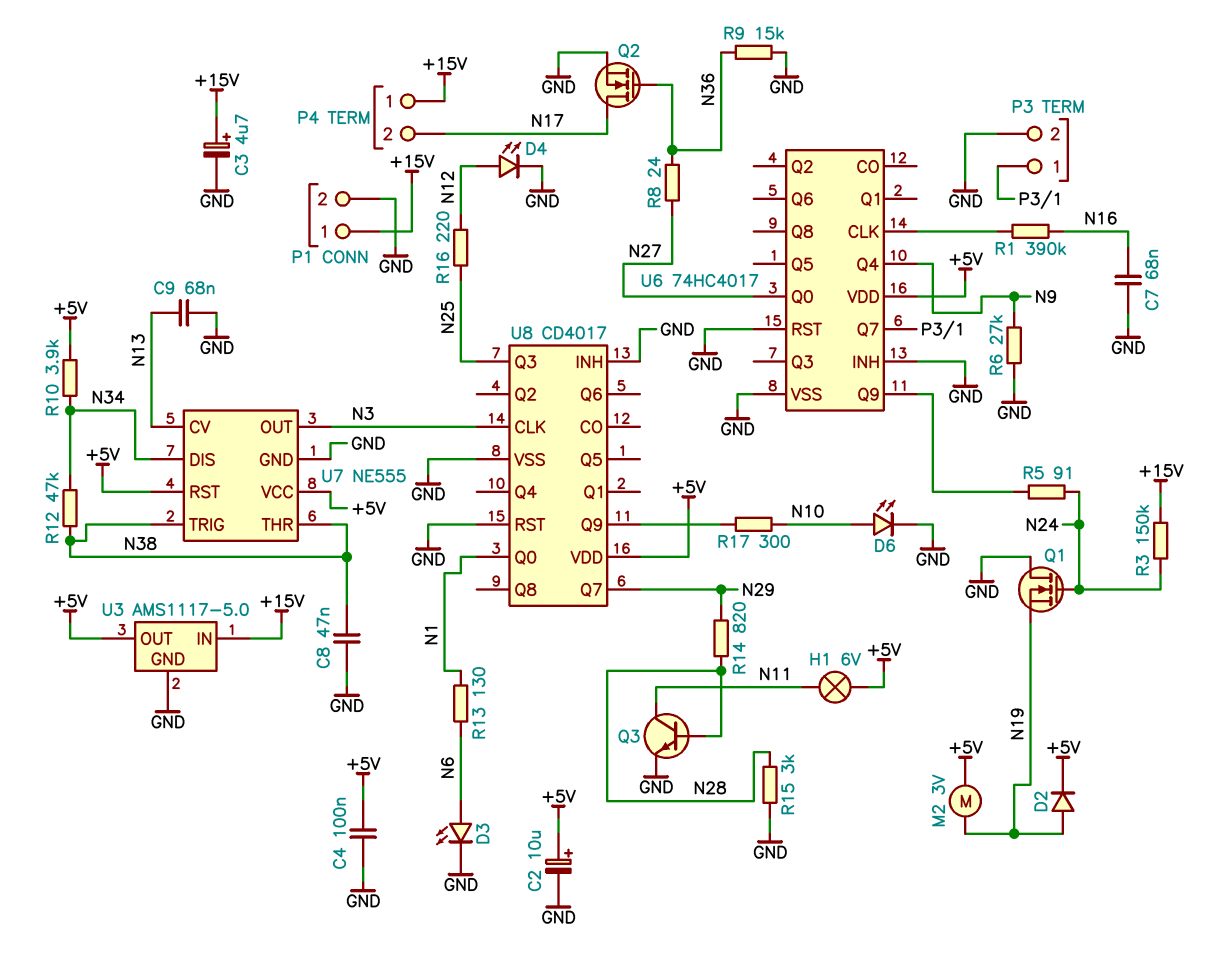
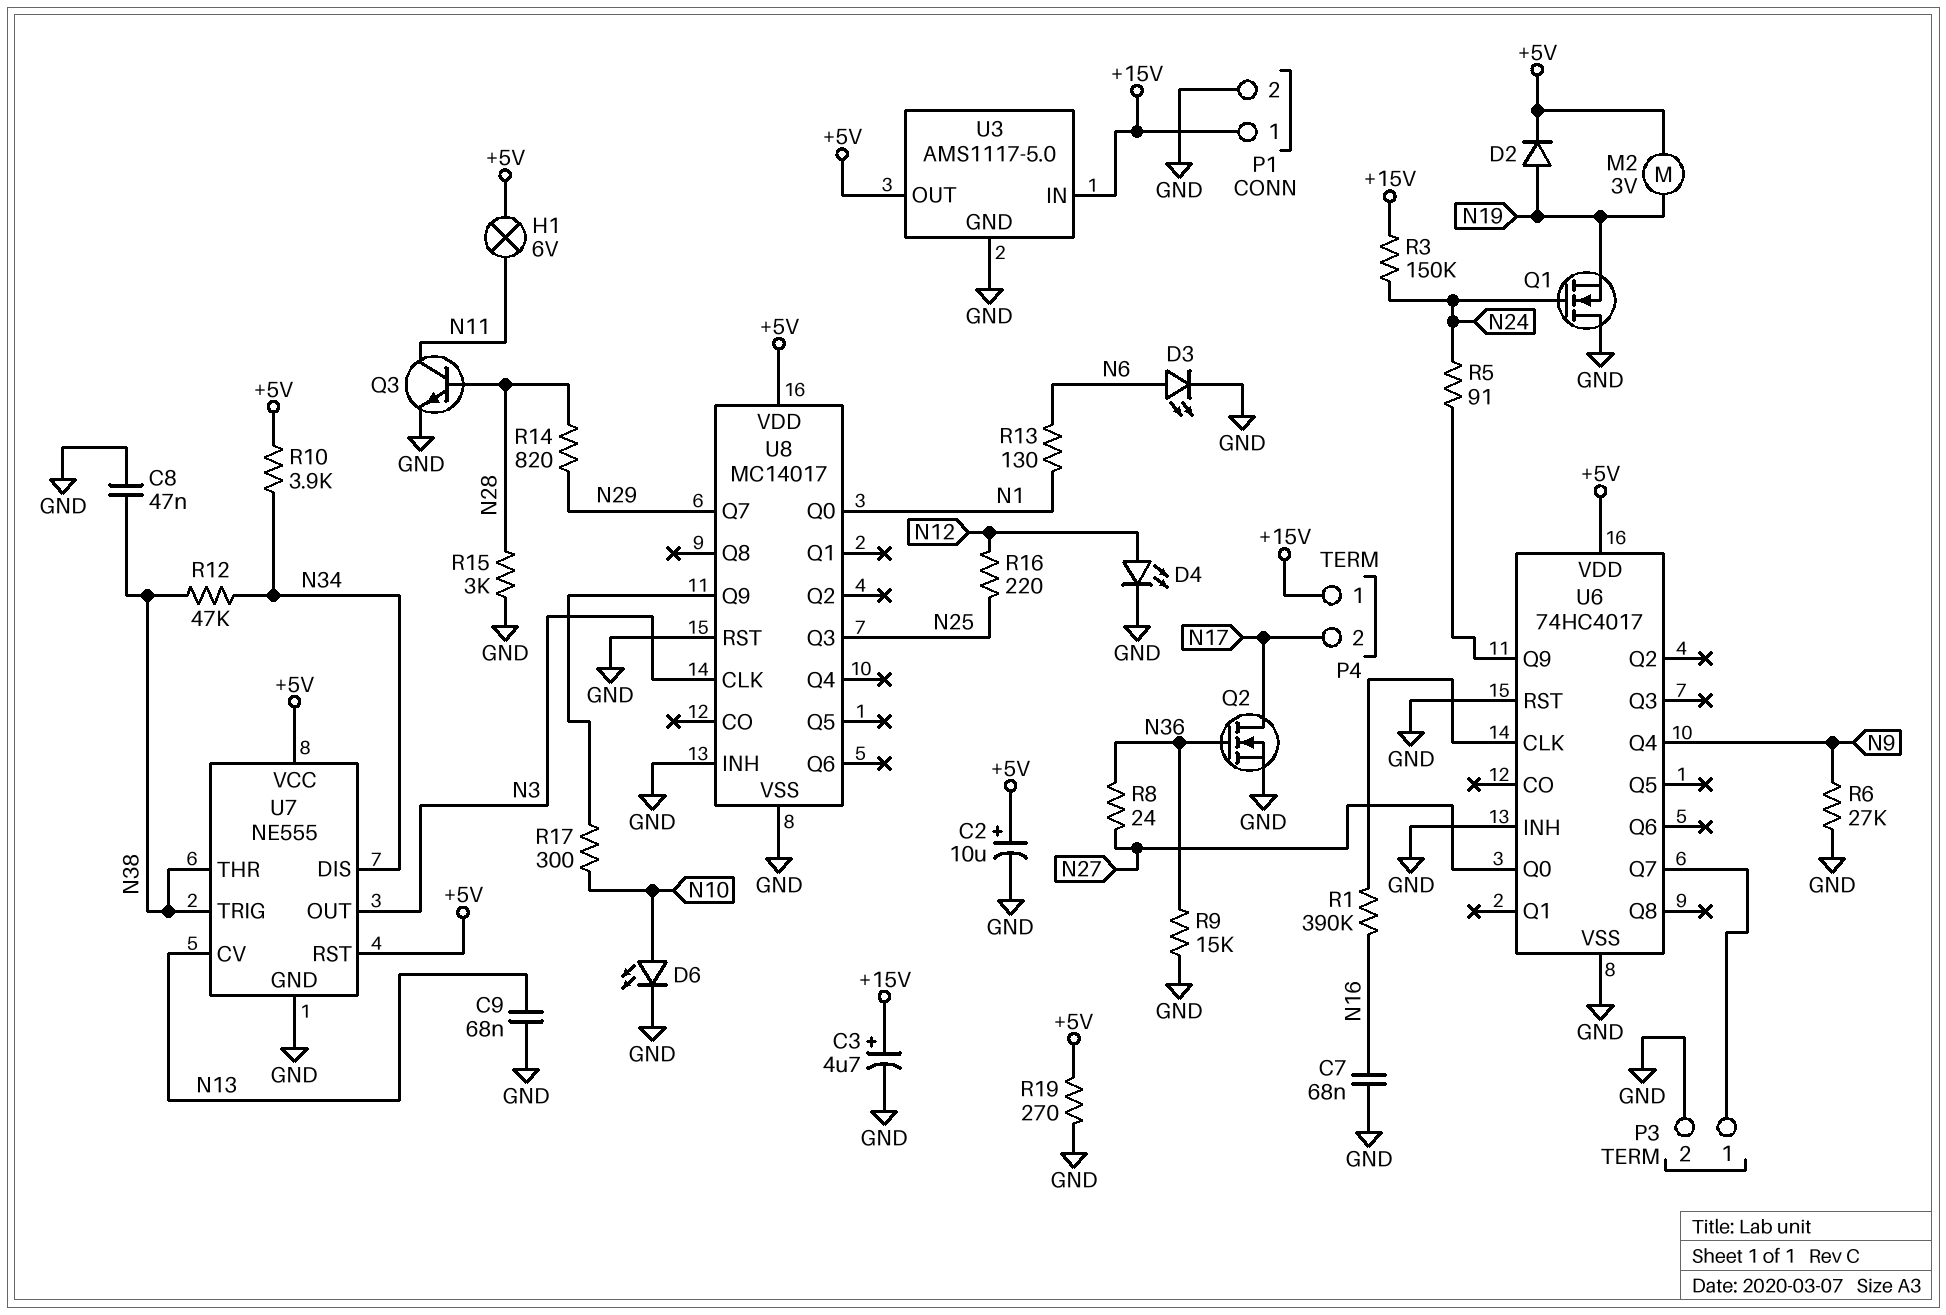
C4: 100nF (+5V, GND) -> none
R19: none -> 270 (+5V, GND)
U8: CD4017 -> MC14017

